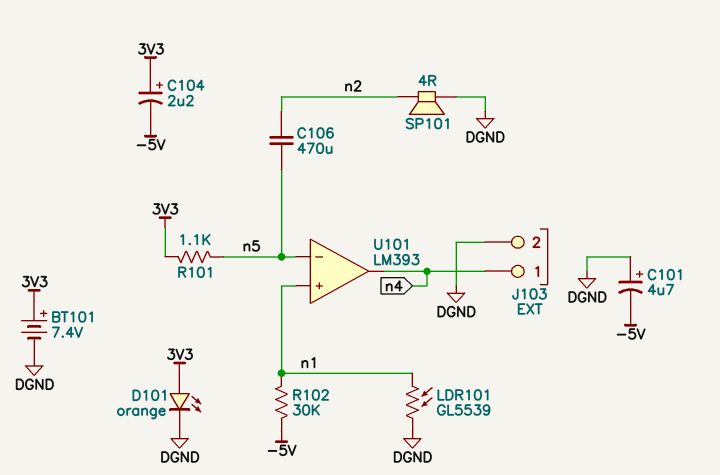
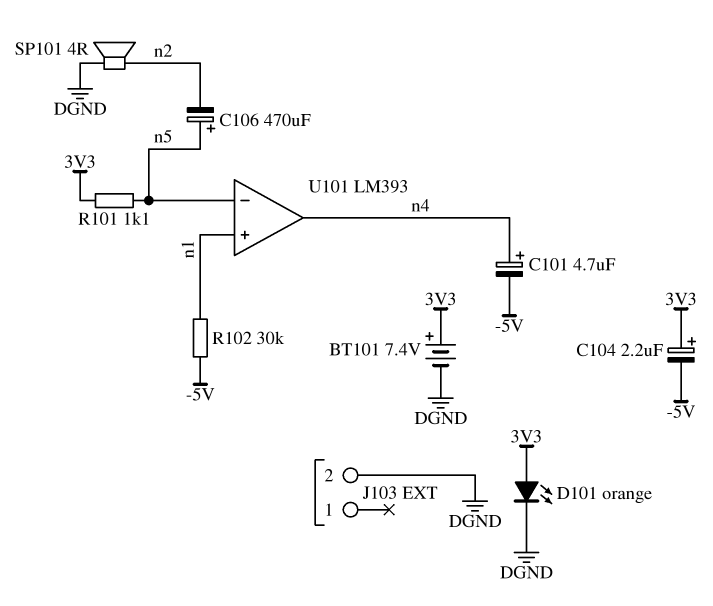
C101: 4.7uF (plus DGND, minus -5V) -> 4.7uF (plus n4, minus -5V)
C106: 470uF (n2, n5) -> 470uF (plus n5, minus n2)
J103 pin 1: n4 -> none
LDR101: GL5539 (DGND, n1) -> none

